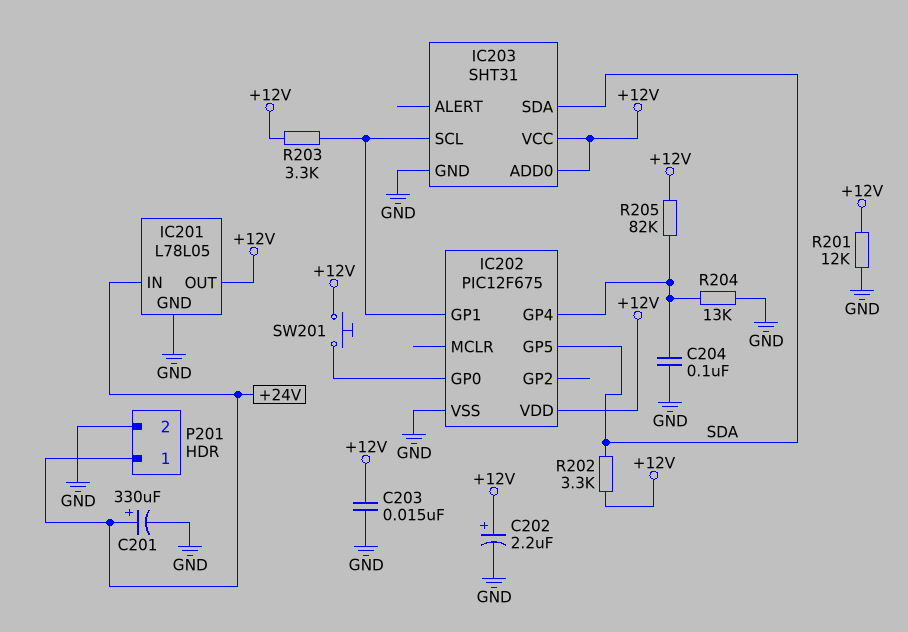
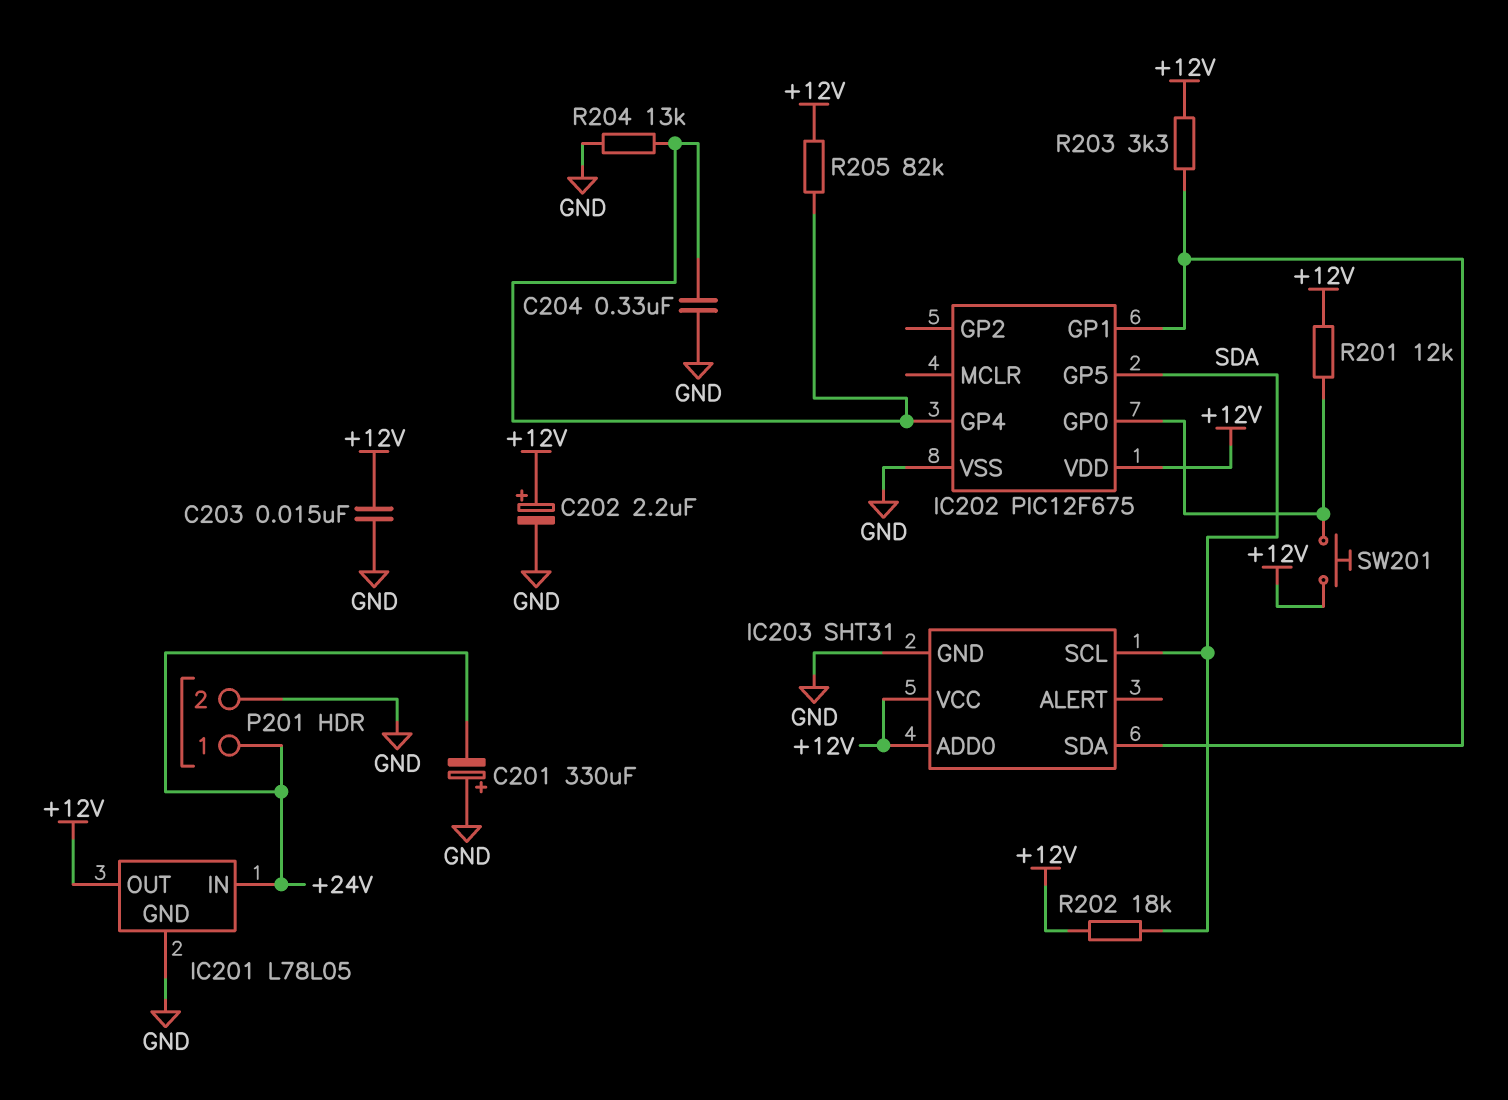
C201: 330uF (plus +24V, minus GND) -> 330uF (plus GND, minus +24V)
C204: 100nF (GND, IC202/GP4) -> 330nF (GND, IC202/GP4)
IC203 pin SCL: IC202/GP1 -> SDA
IC203 pin SDA: SDA -> IC202/GP1
R201: 12k (+12V, GND) -> 12k (+12V, IC202/GP0)
R202: 3.3k (+12V, SDA) -> 18k (+12V, SDA)

